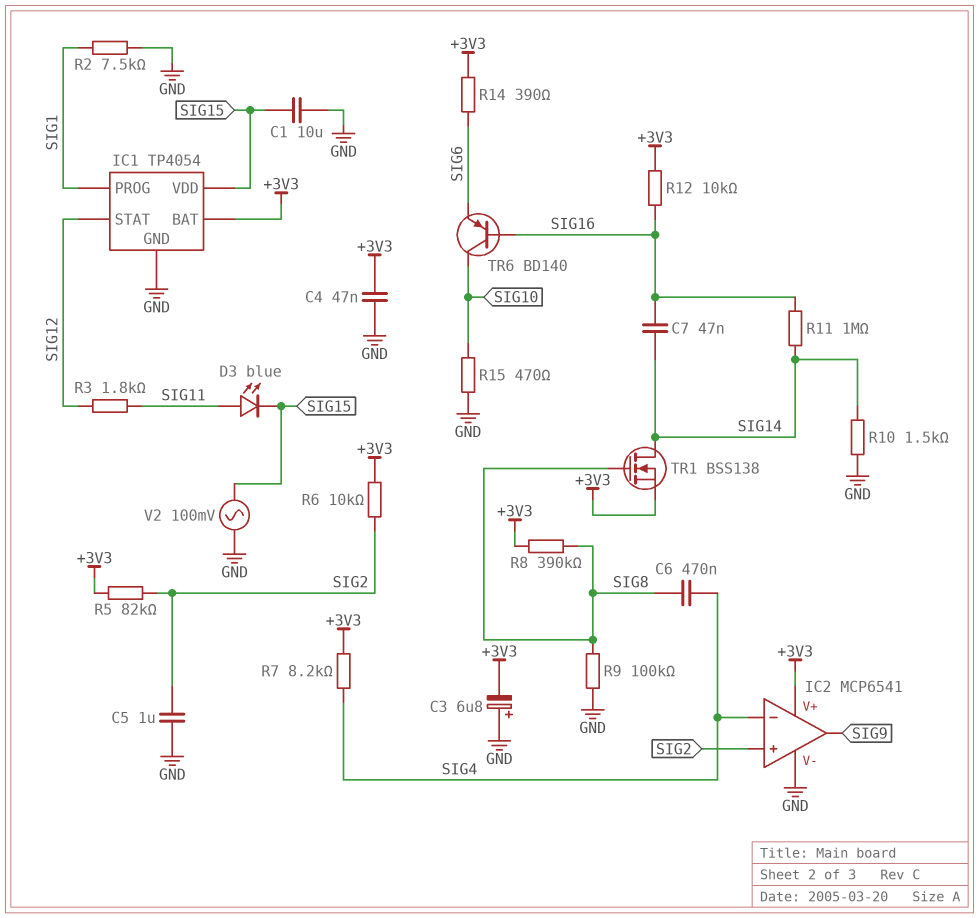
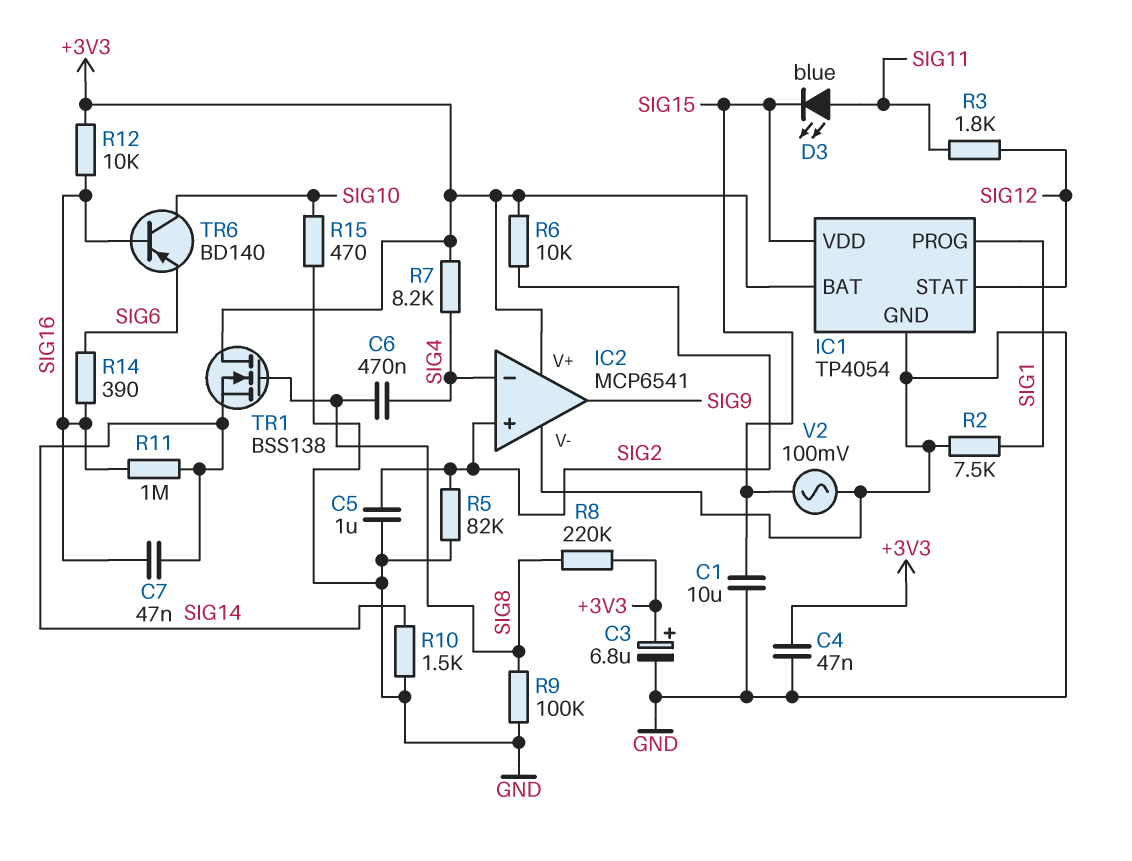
C3: 6.8uF (plus GND, minus +3V3) -> 6.8uF (plus +3V3, minus GND)
R5: 82k (+3V3, SIG2) -> 82k (GND, SIG2)
R8: 390k (+3V3, SIG8) -> 220k (+3V3, SIG8)
R14: 390 (+3V3, SIG6) -> 390 (SIG6, SIG16)
TR1: NMOS BSS138 (G SIG8, D SIG14, S +3V3) -> NMOS BSS138 (G SIG8, D +3V3, S SIG14)

